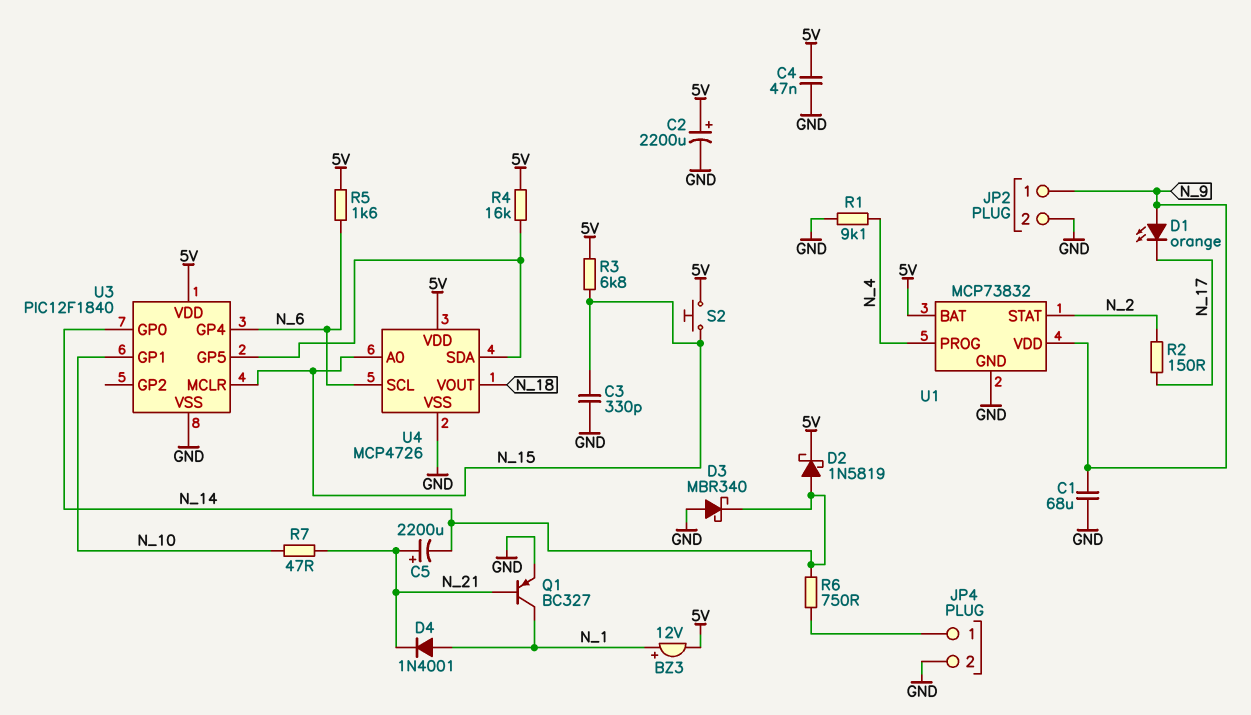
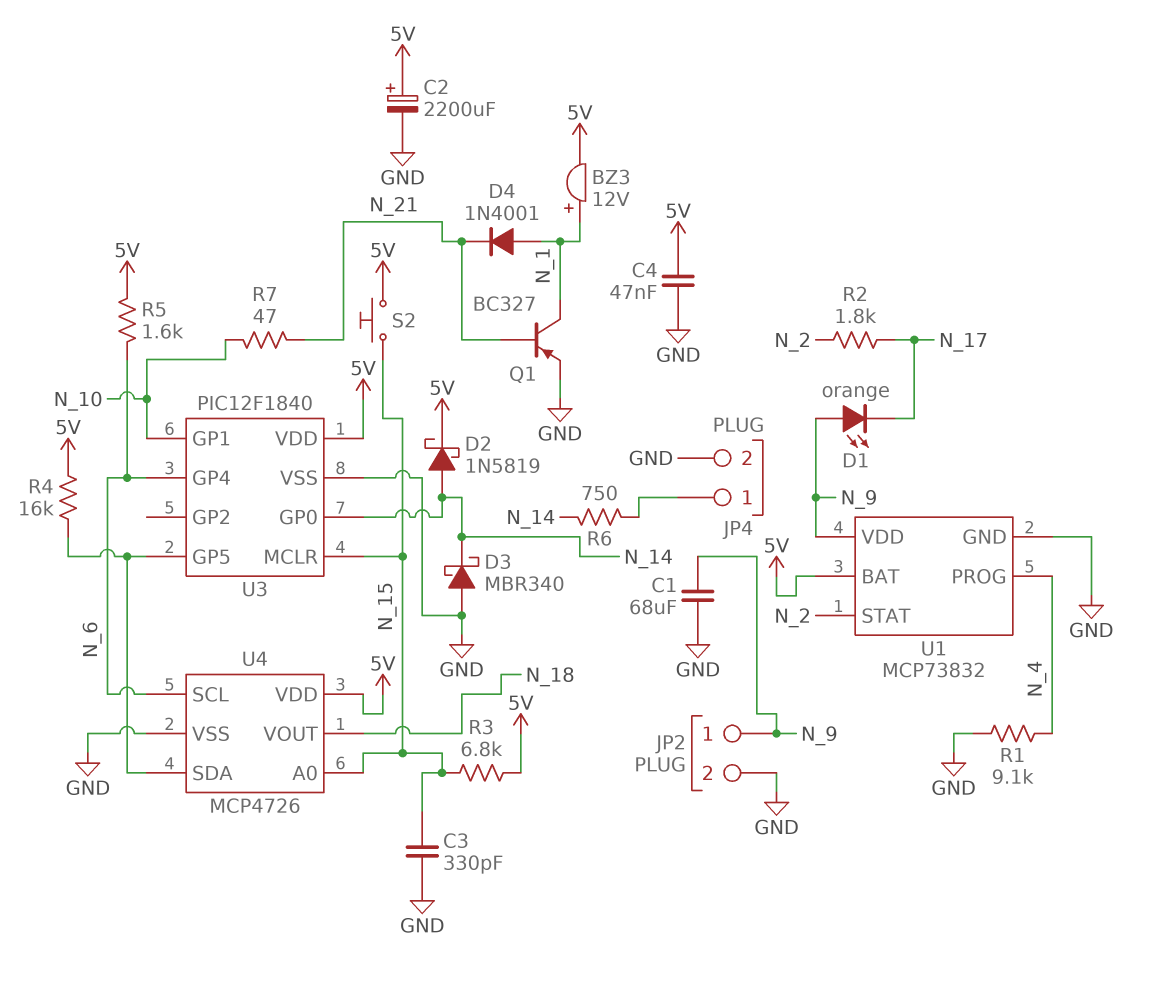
C5: 2200uF (plus N_21, minus N_14) -> none
R2: 150 (N_2, N_17) -> 1.8k (N_2, N_17)

